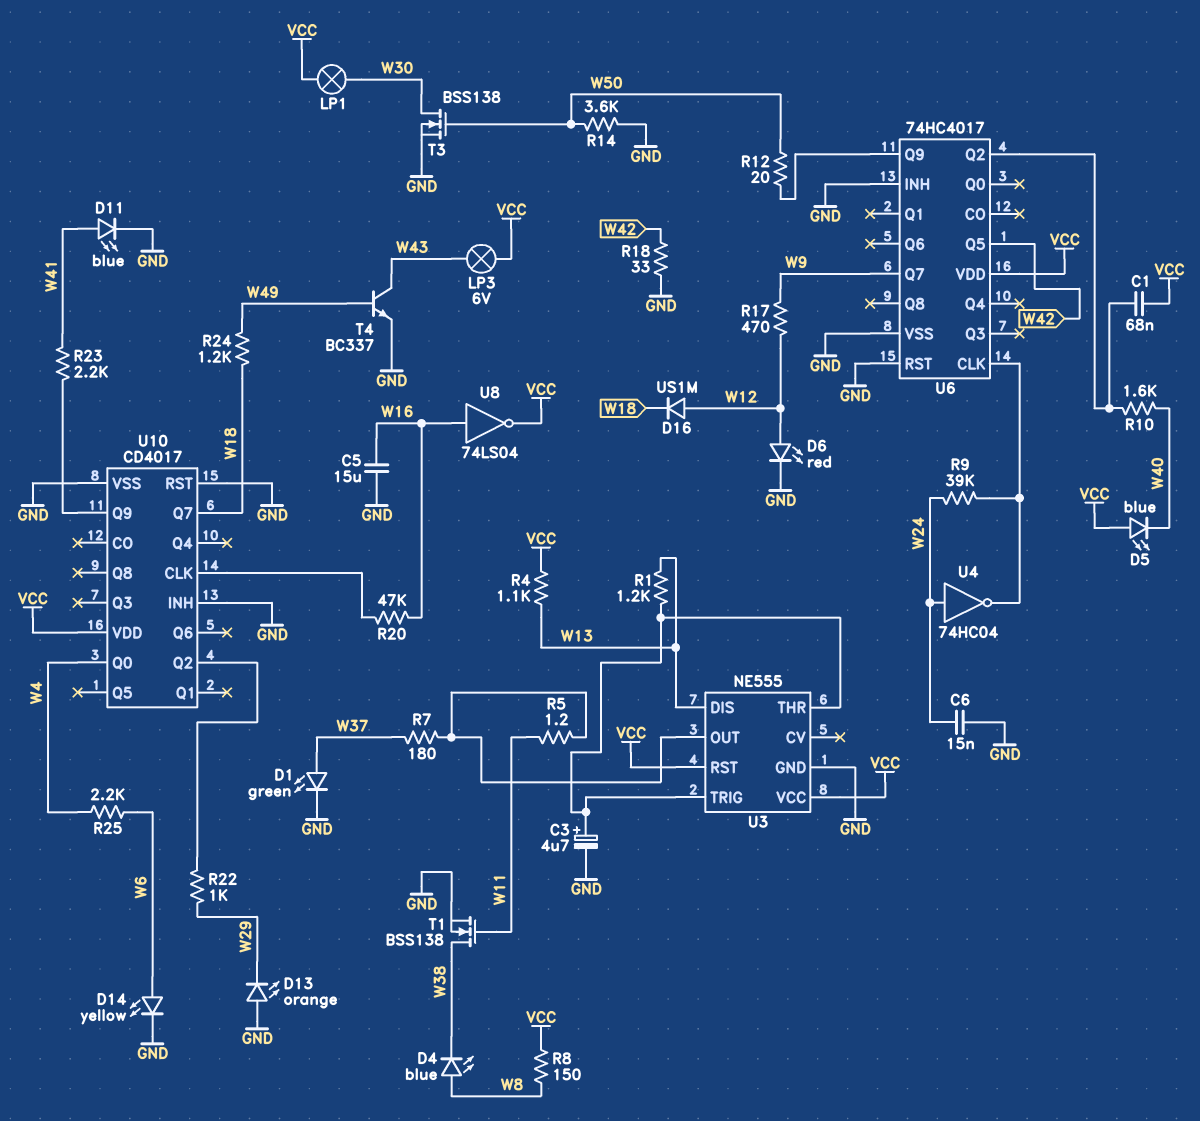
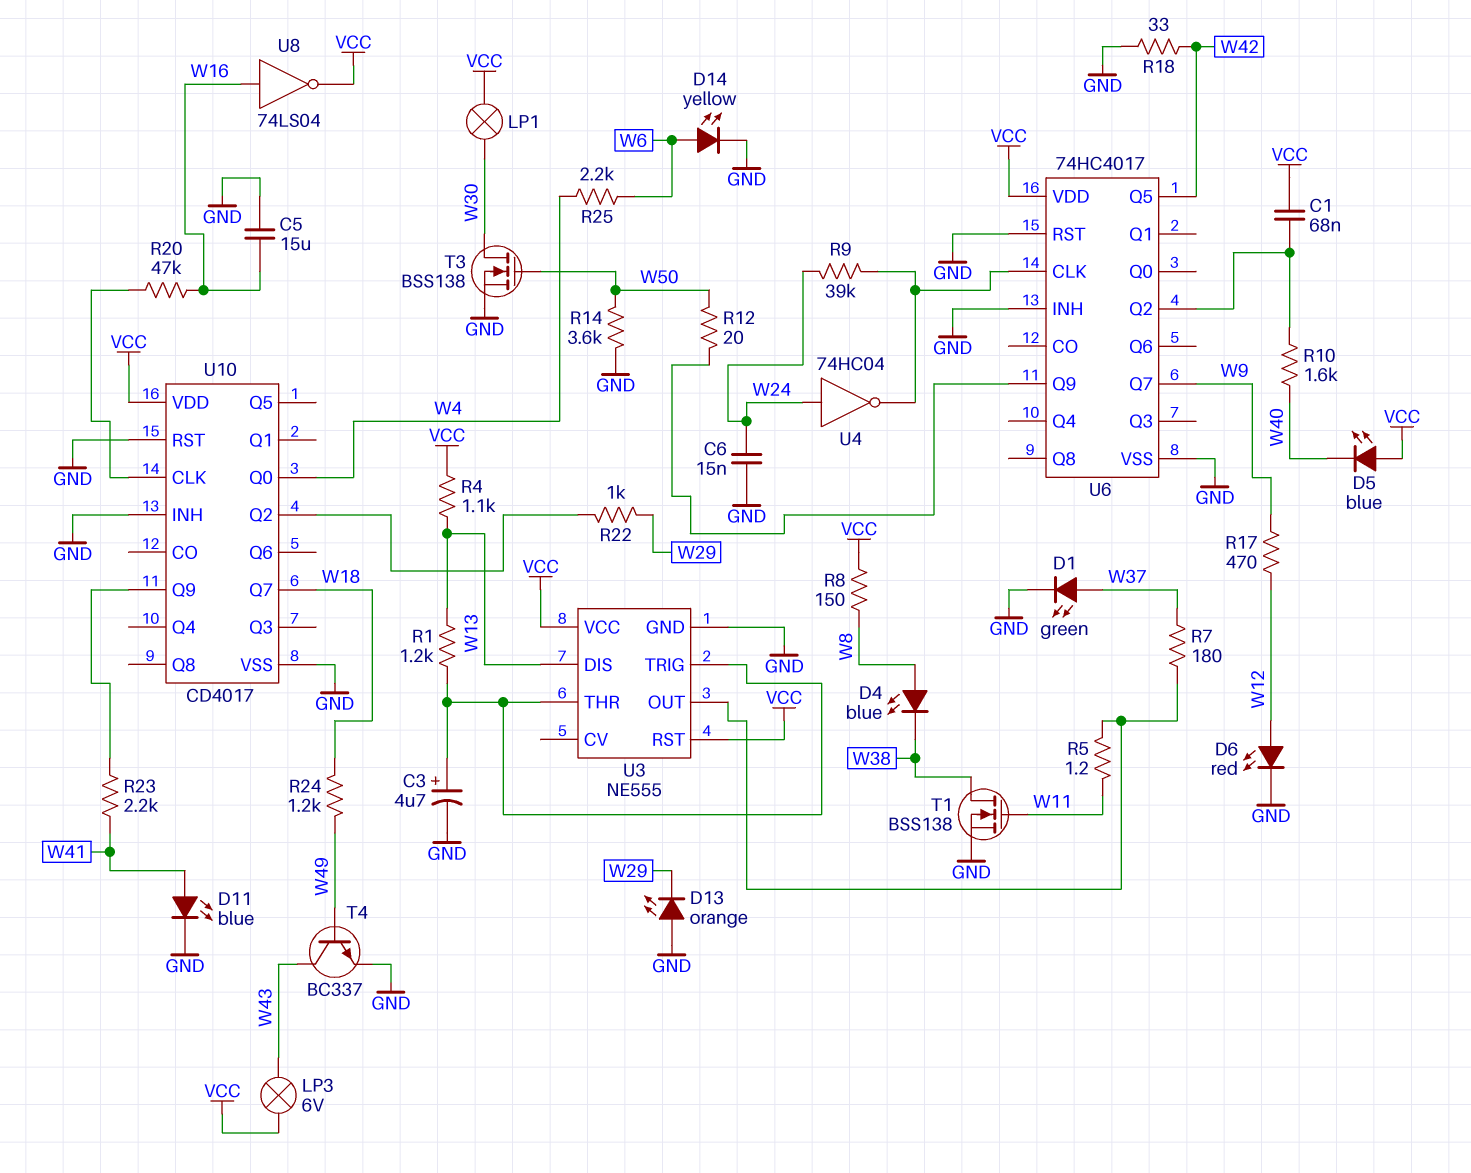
D16: diode US1M (A W12, K W18) -> none

